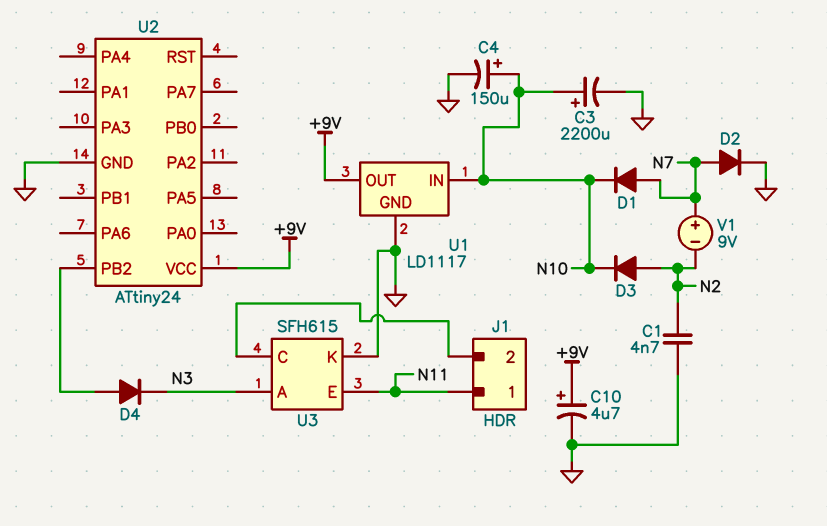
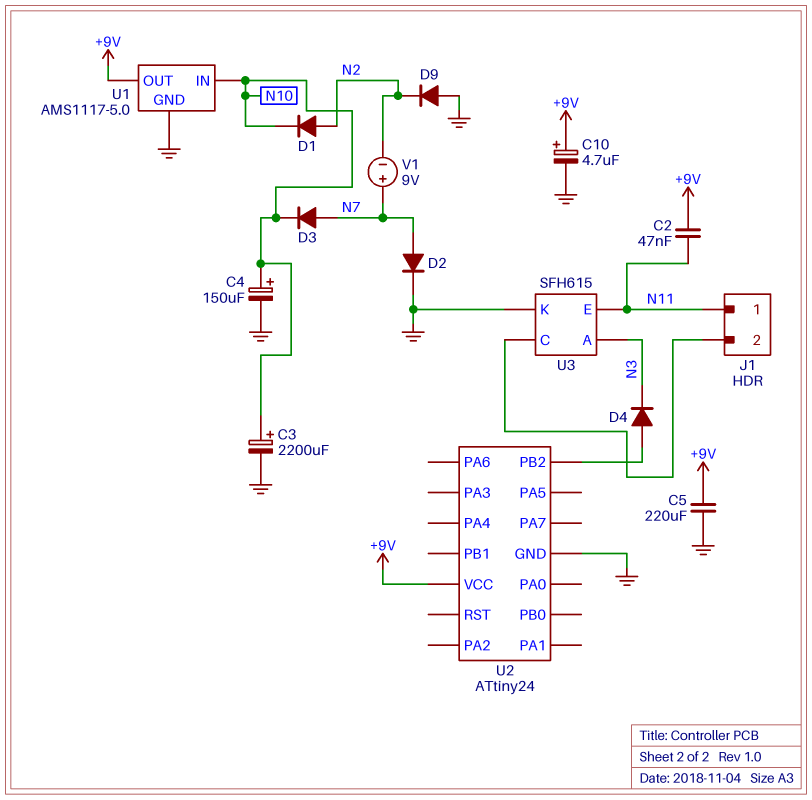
C1: 4.7nF (GND, N2) -> none
C2: none -> 47nF (+9V, N11)
C5: none -> 220uF (+9V, GND)
D1: diode (A N7, K N10) -> diode (A N2, K N10)
D3: diode (A N2, K N10) -> diode (A N7, K N10)
D9: none -> diode (A GND, K N2)
U1: LD1117 -> AMS1117-5.0

